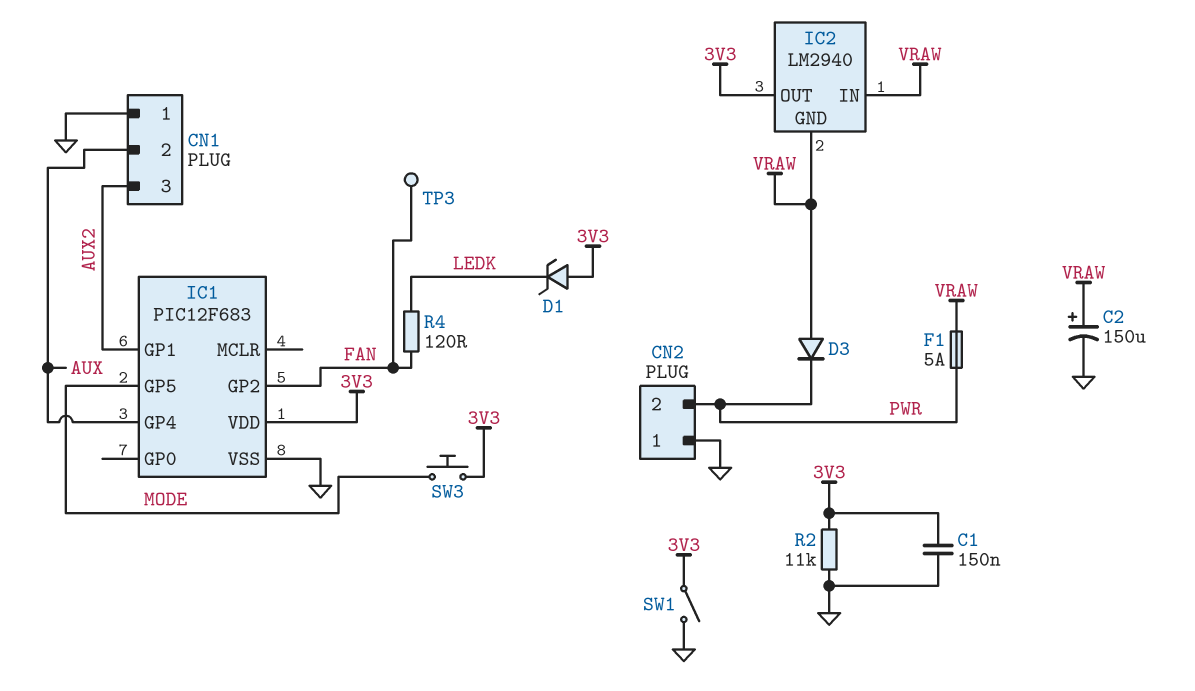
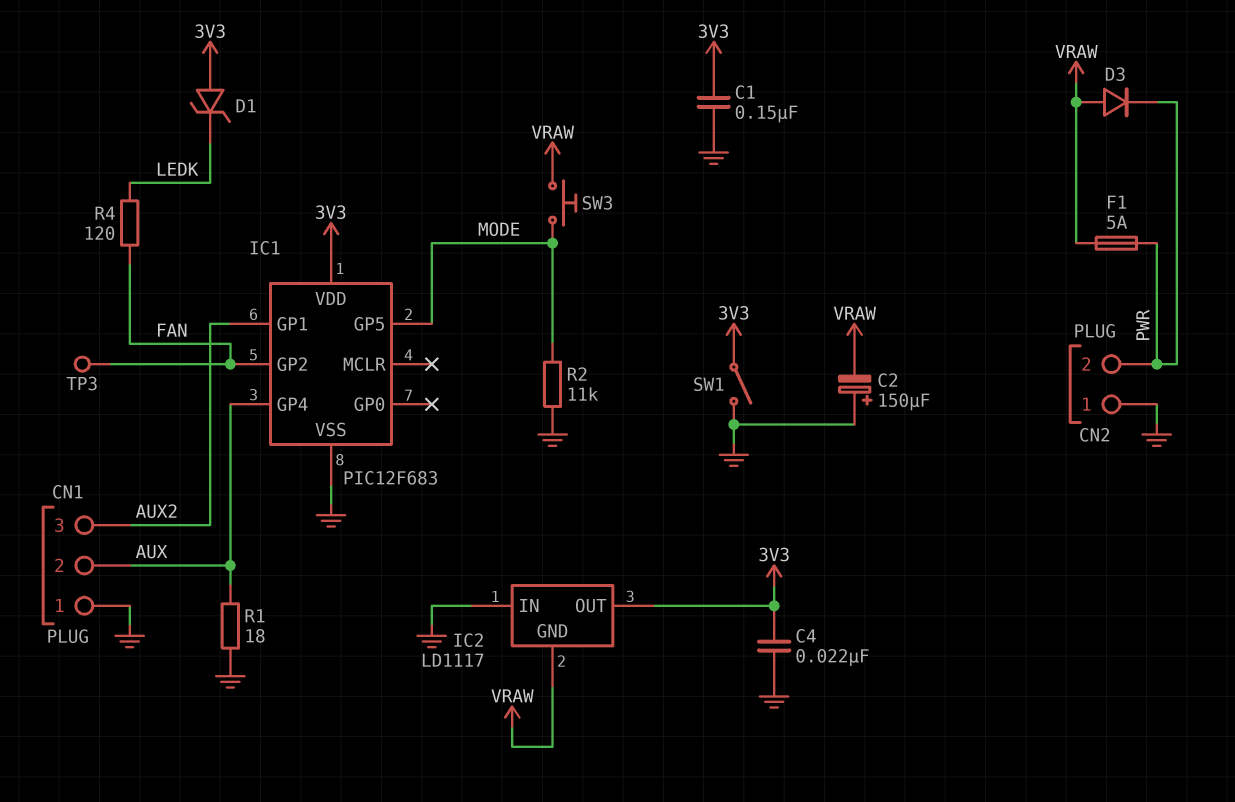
C2: 150uF (plus VRAW, minus GND) -> 150uF (plus GND, minus VRAW)
C4: none -> 22nF (3V3, GND)
IC2: LM2940 -> LD1117
IC2 pin IN: VRAW -> GND
R1: none -> 18 (AUX, GND)
R2: 11k (3V3, GND) -> 11k (GND, MODE)
SW3: button (3V3, MODE) -> button (MODE, VRAW)

